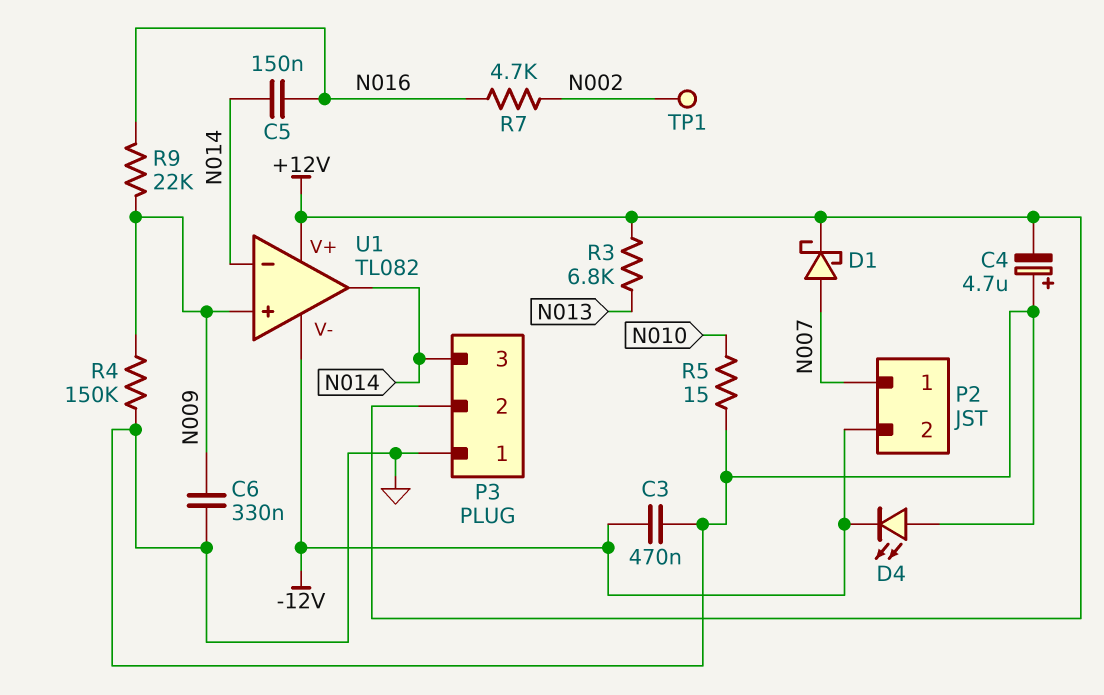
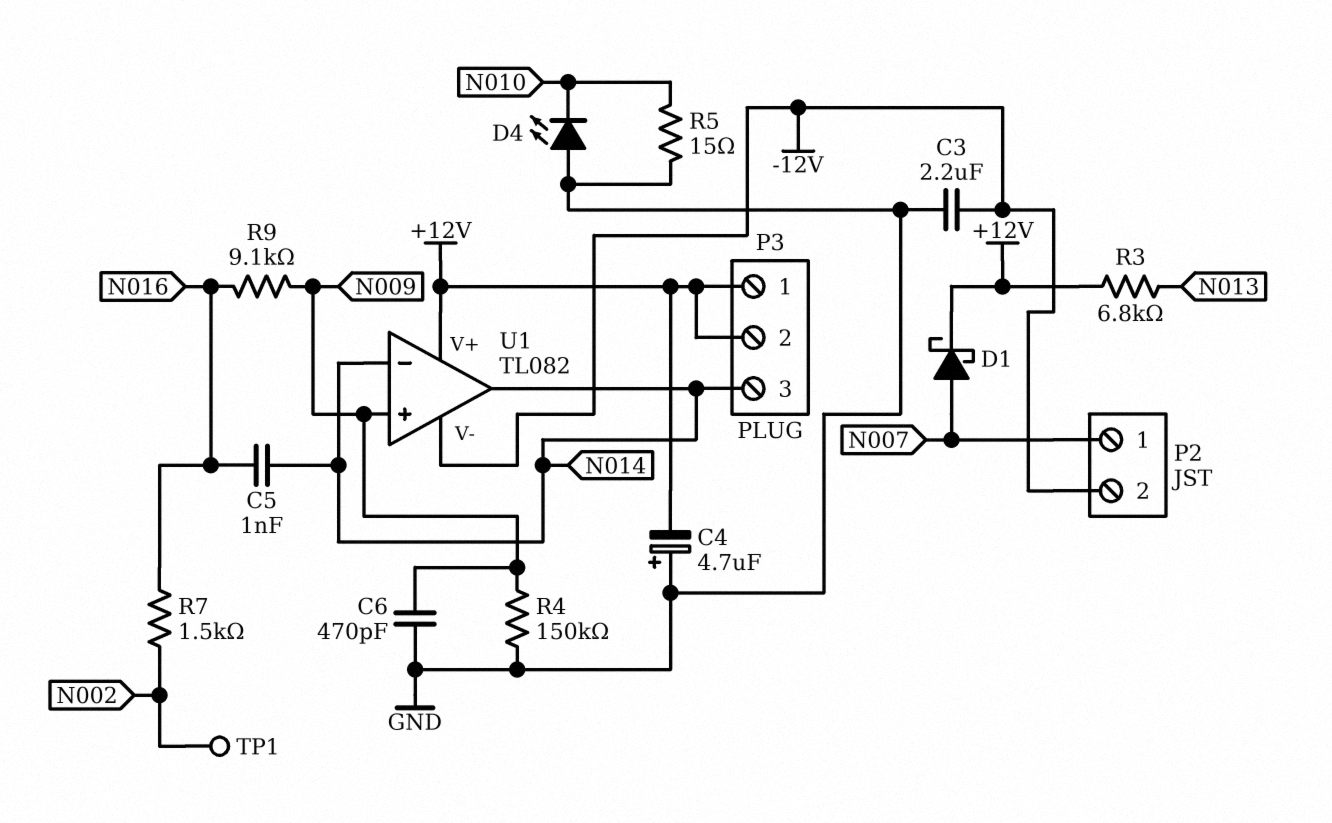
C3: 470nF (-12V, GND) -> 2.2uF (-12V, GND)
C5: 150nF (N014, N016) -> 1nF (N014, N016)
C6: 330nF (GND, N009) -> 470pF (GND, N009)
D4: LED (A GND, K -12V) -> LED (A GND, K N010)
P3 pin 1: GND -> +12V
R7: 4.7k (N002, N016) -> 1.5k (N002, N016)
R9: 22k (N009, N016) -> 9.1k (N009, N016)

